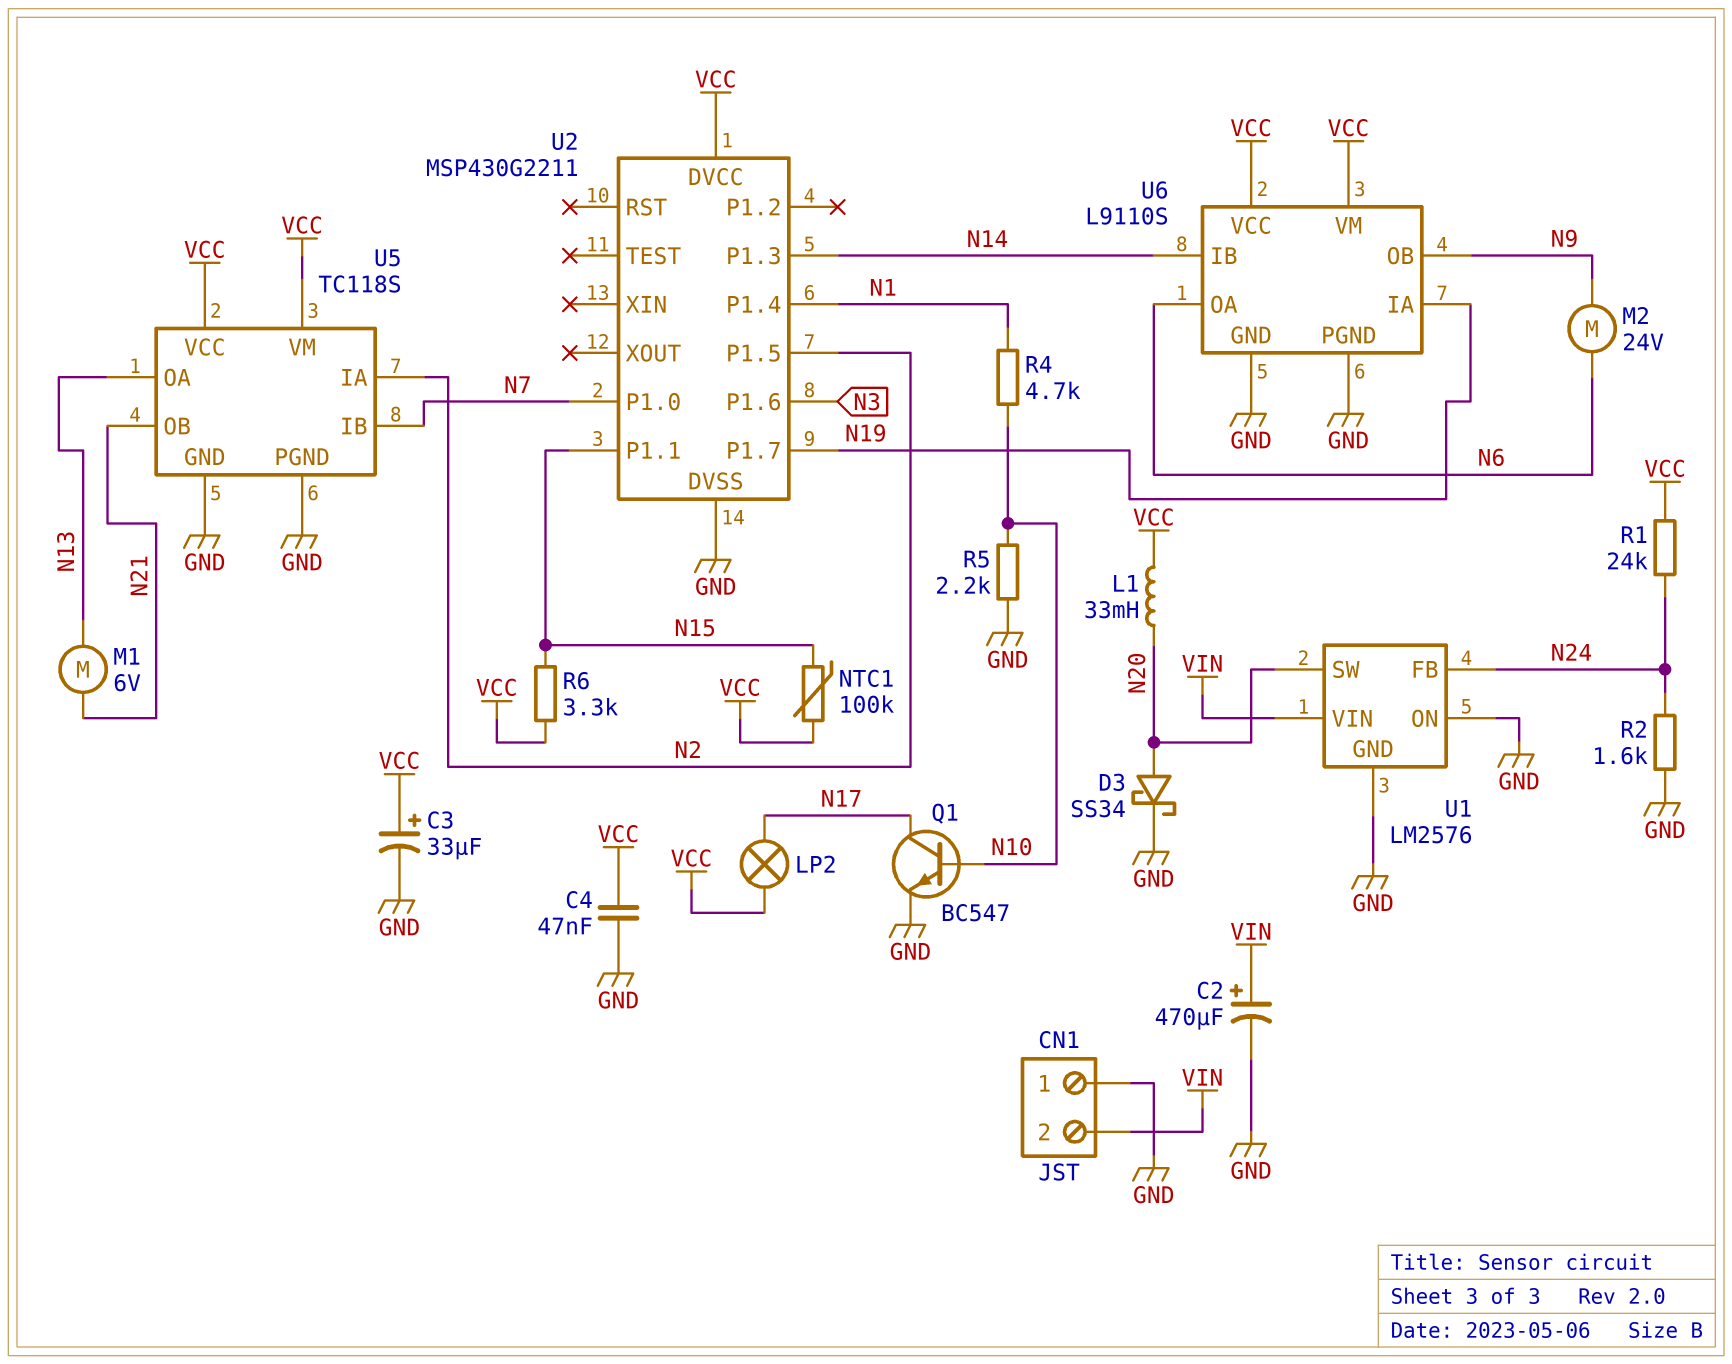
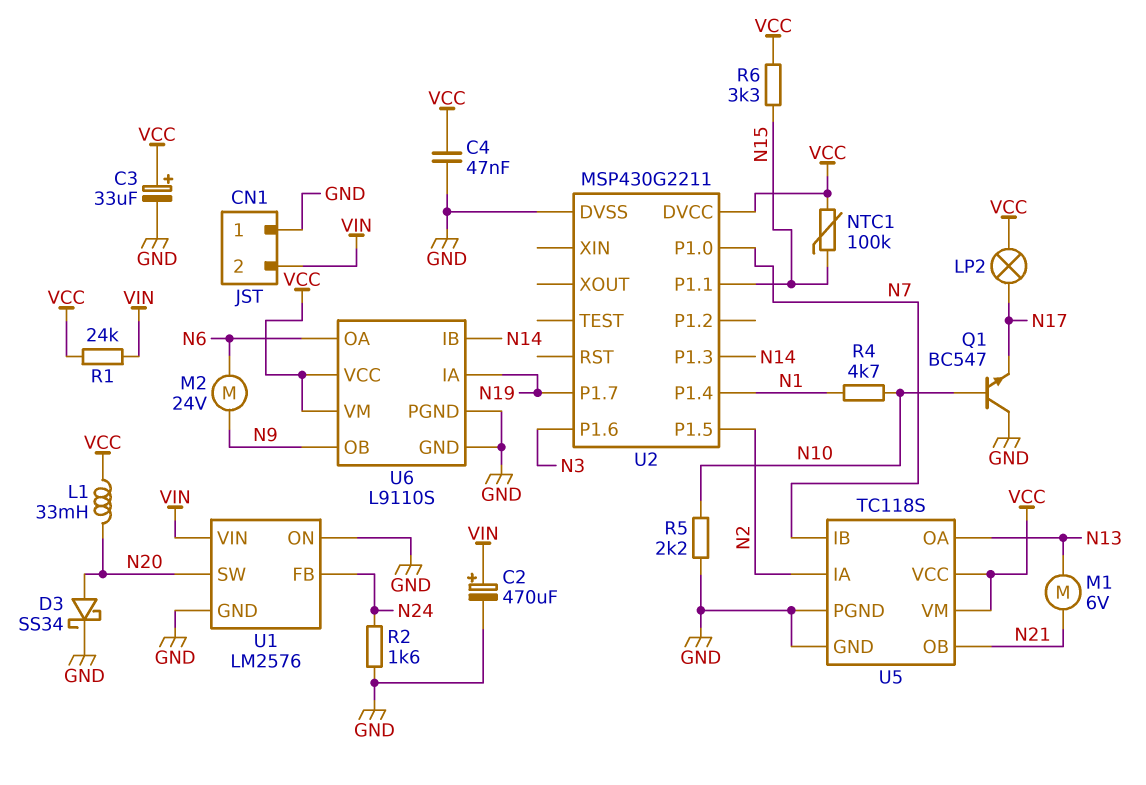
Q1: NPN BC547 (B N10, C N17, E GND) -> NPN BC547 (B N10, C GND, E N17)
R1: 24k (N24, VCC) -> 24k (VCC, VIN)

